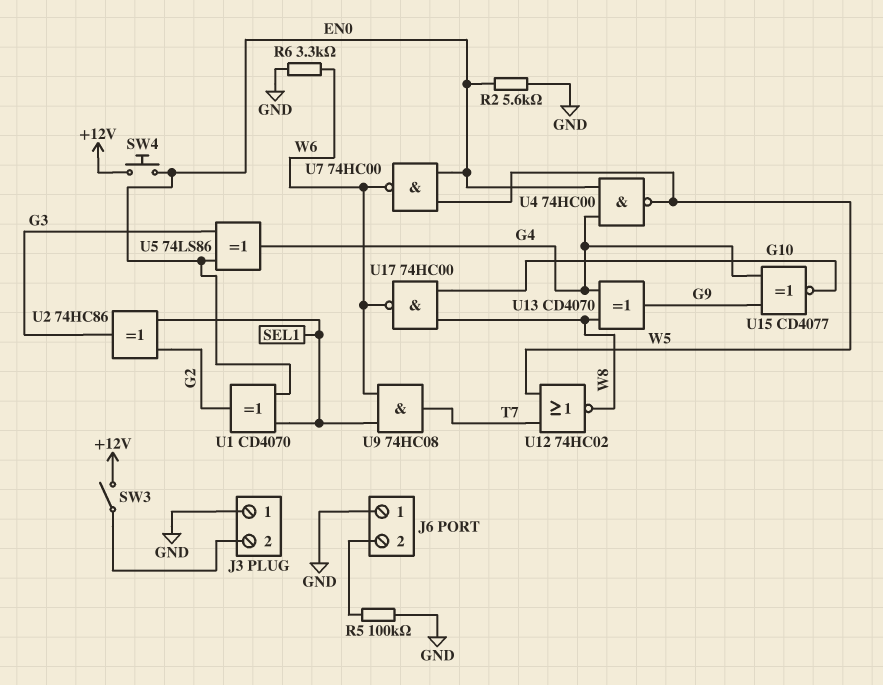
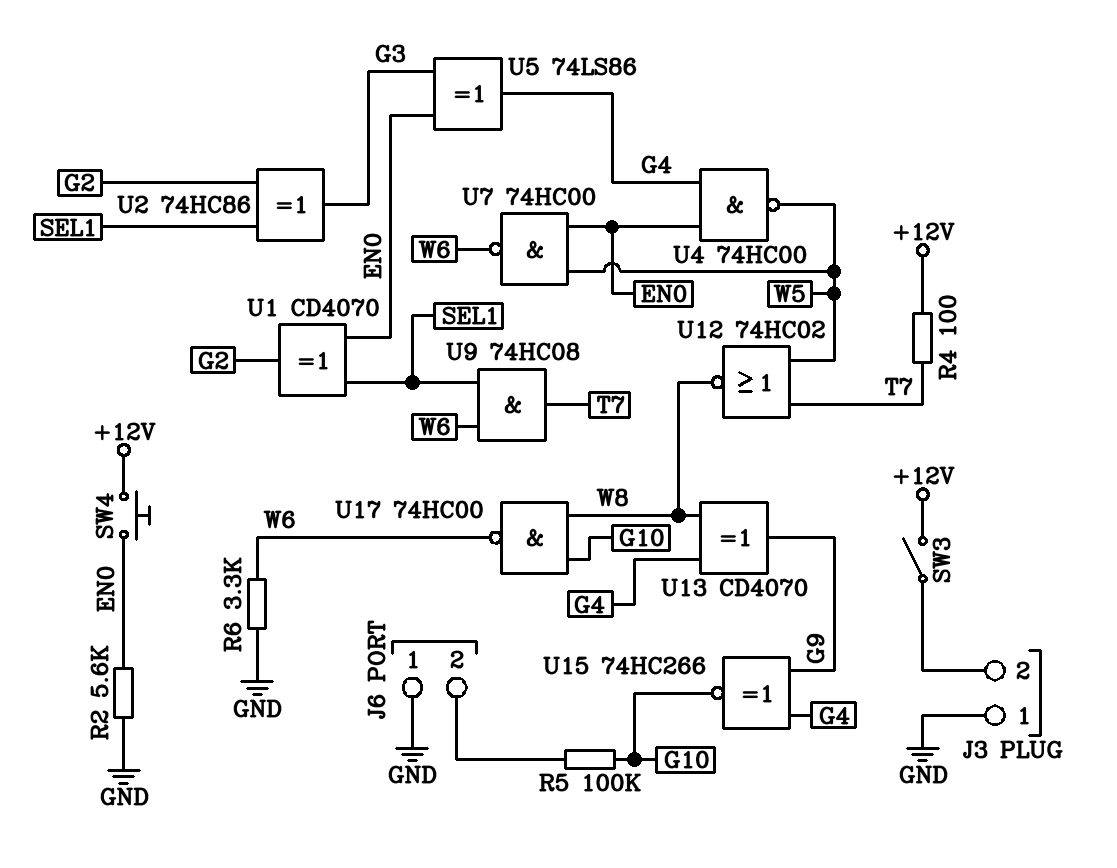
R4: none -> 100 (+12V, T7)
R5: 100k (GND, J6/2) -> 100k (G10, J6/2)
U15: XNOR CD4077 (in G4, in G9, out G10) -> XNOR 74HC266 (in G4, in G9, out G10)

